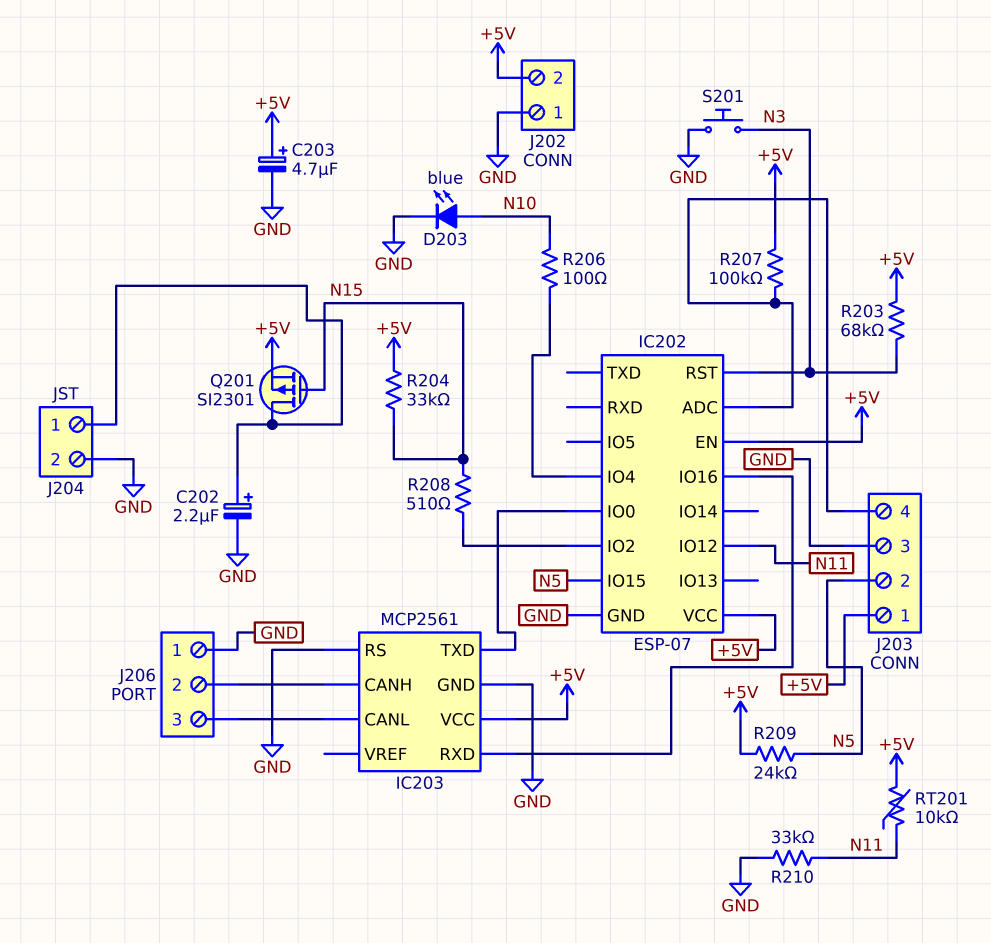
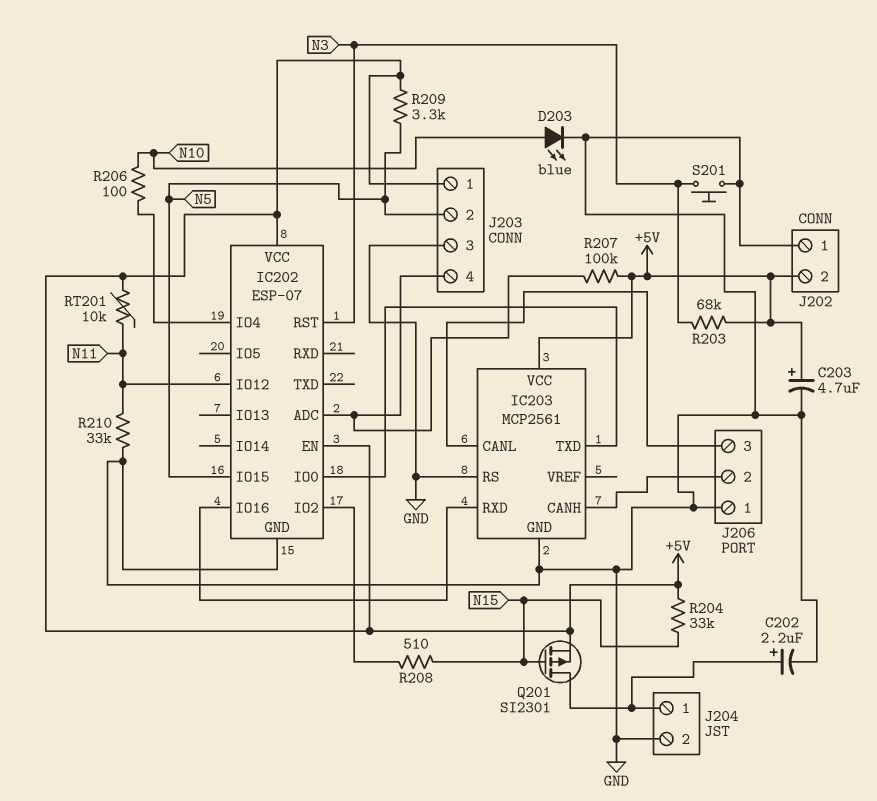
R209: 24k (+5V, N5) -> 3.3k (+5V, N5)

